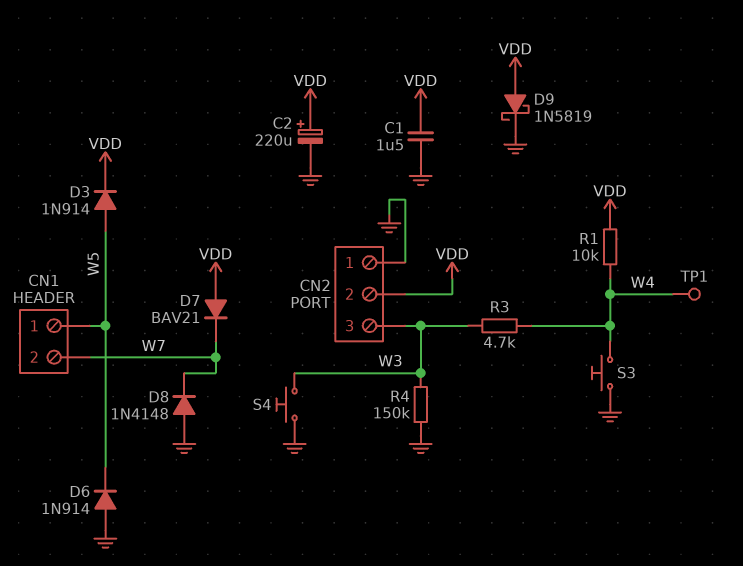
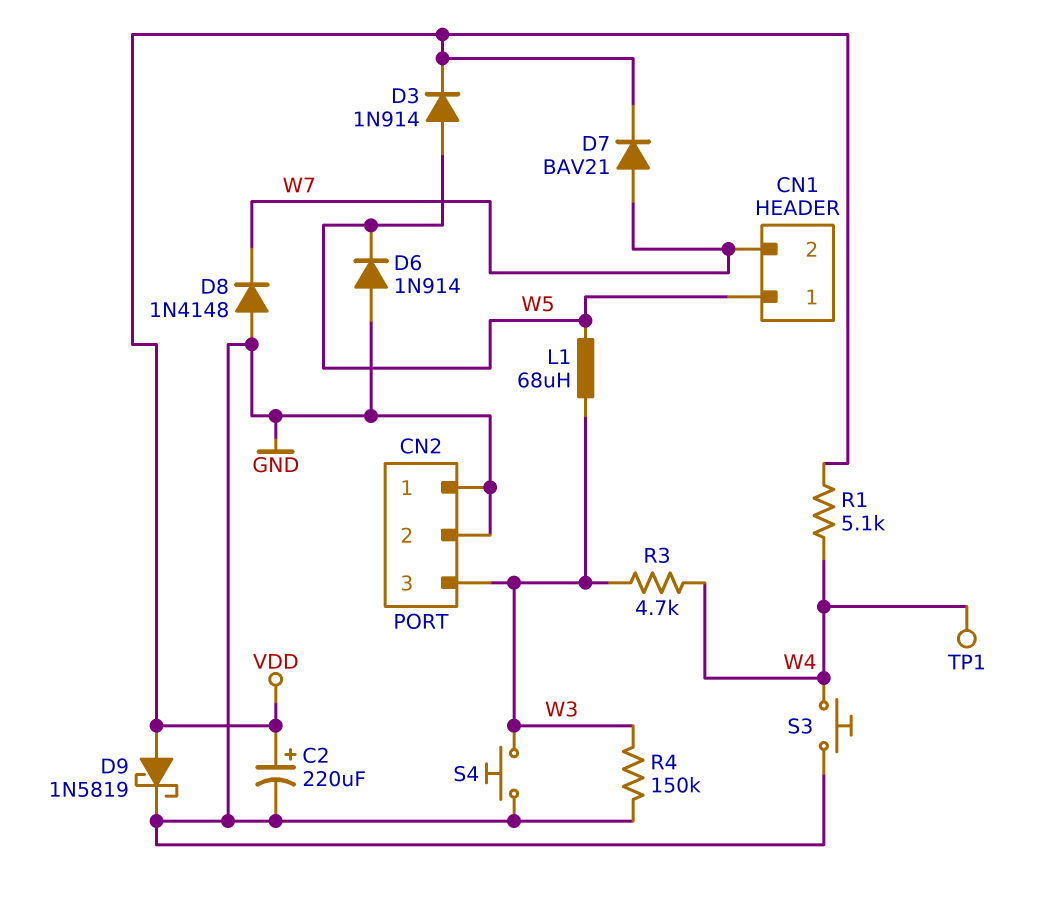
C1: 1.5uF (GND, VDD) -> none
CN2 pin 2: VDD -> GND
D7: diode BAV21 (A VDD, K W7) -> diode BAV21 (A W7, K VDD)
L1: none -> 68uH (W3, W5)
R1: 10k (VDD, W4) -> 5.1k (VDD, W4)

